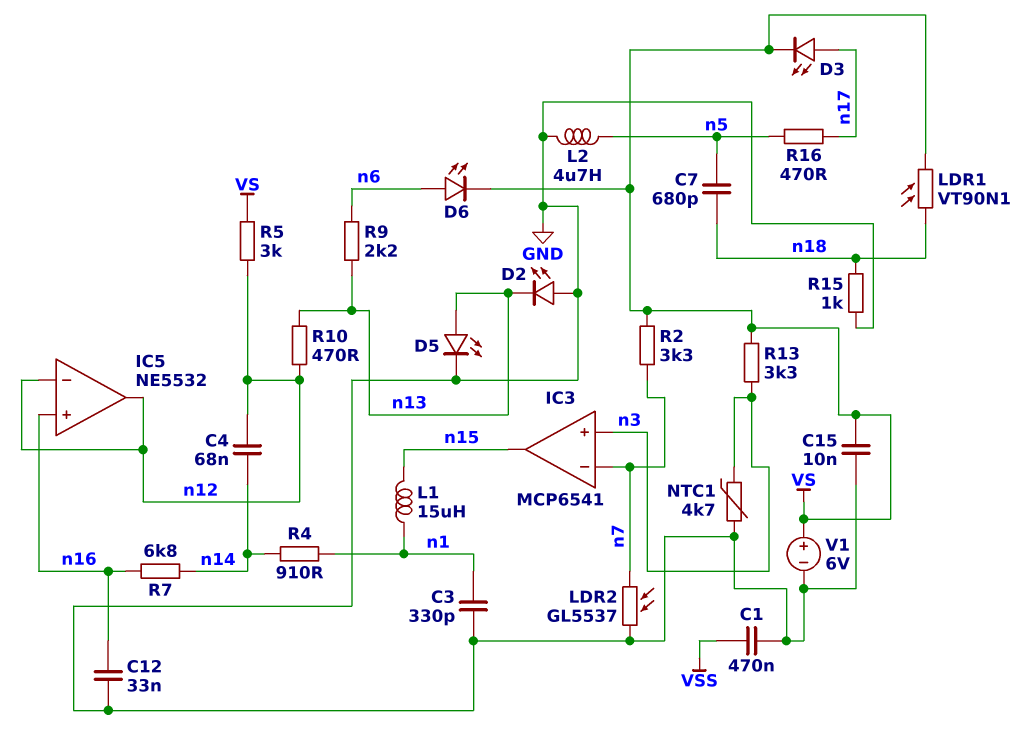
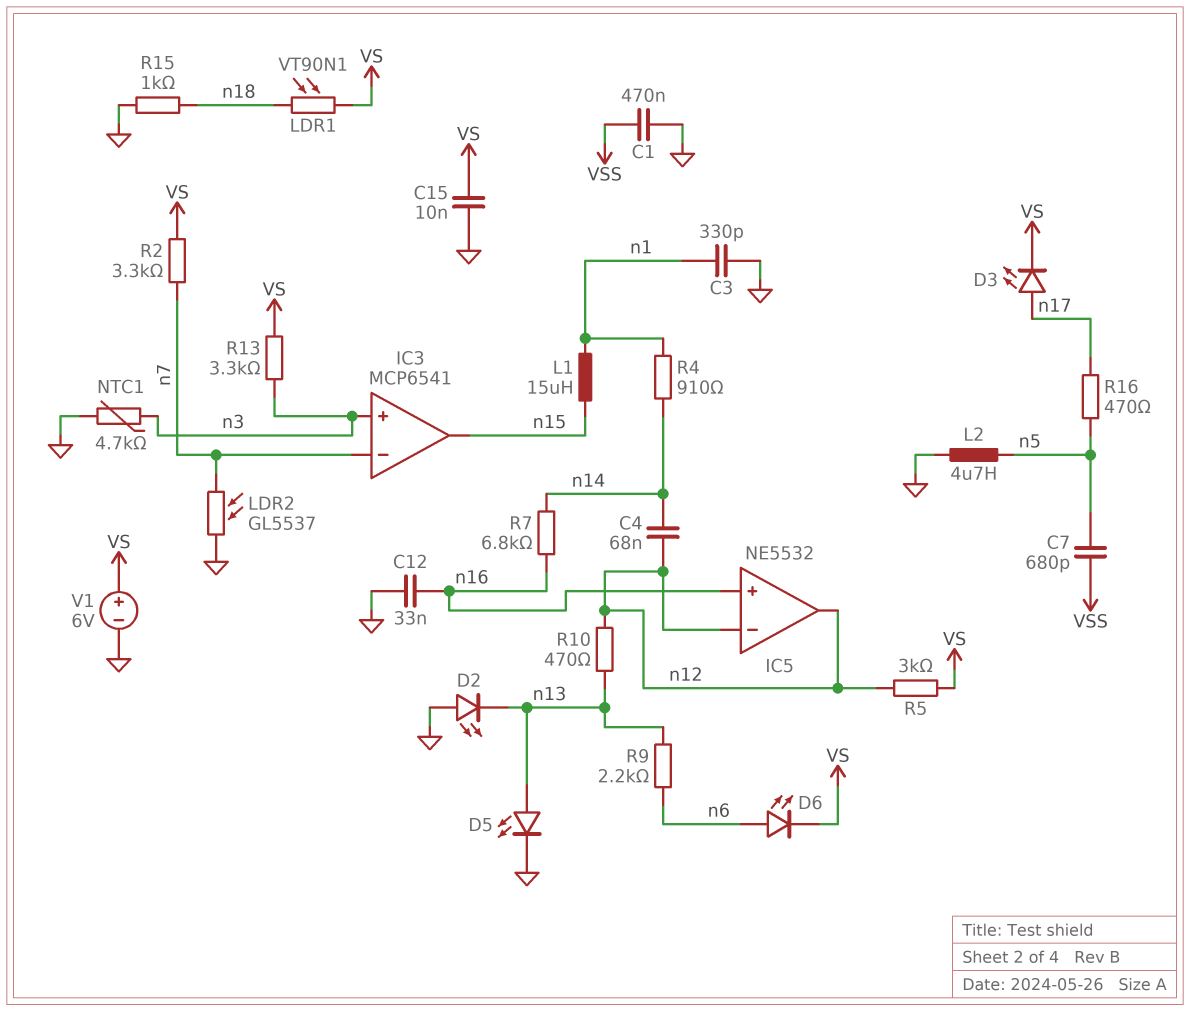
C7: 680pF (n5, n18) -> 680pF (VSS, n5)

